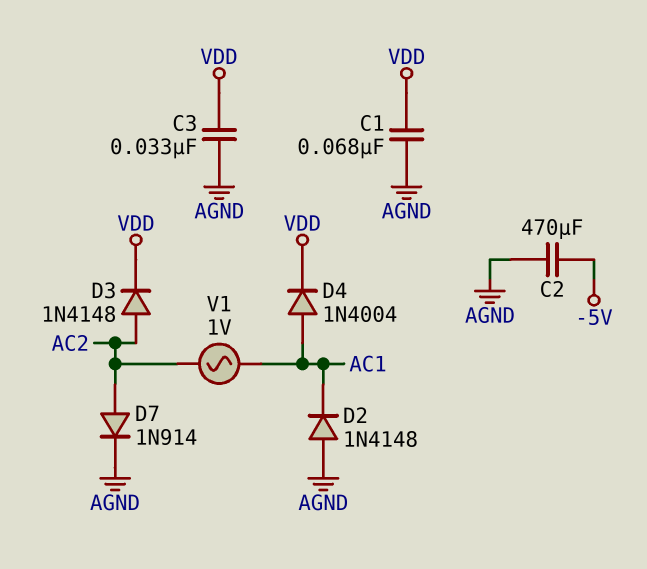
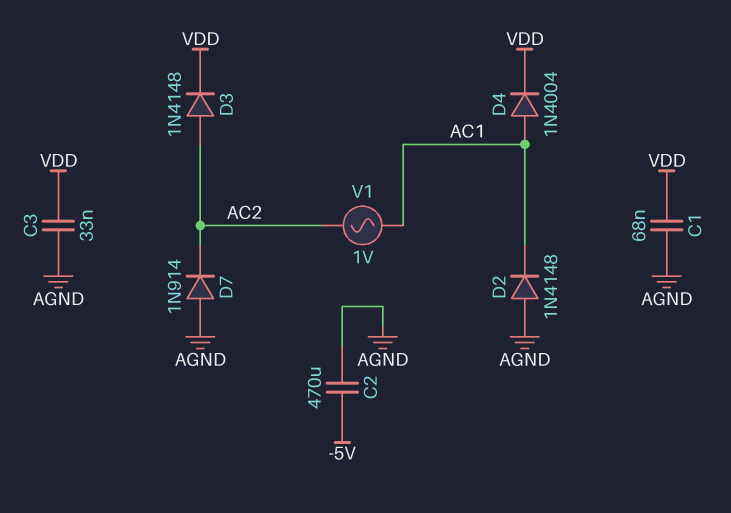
D7: diode 1N914 (A AC2, K AGND) -> diode 1N914 (A AGND, K AC2)

